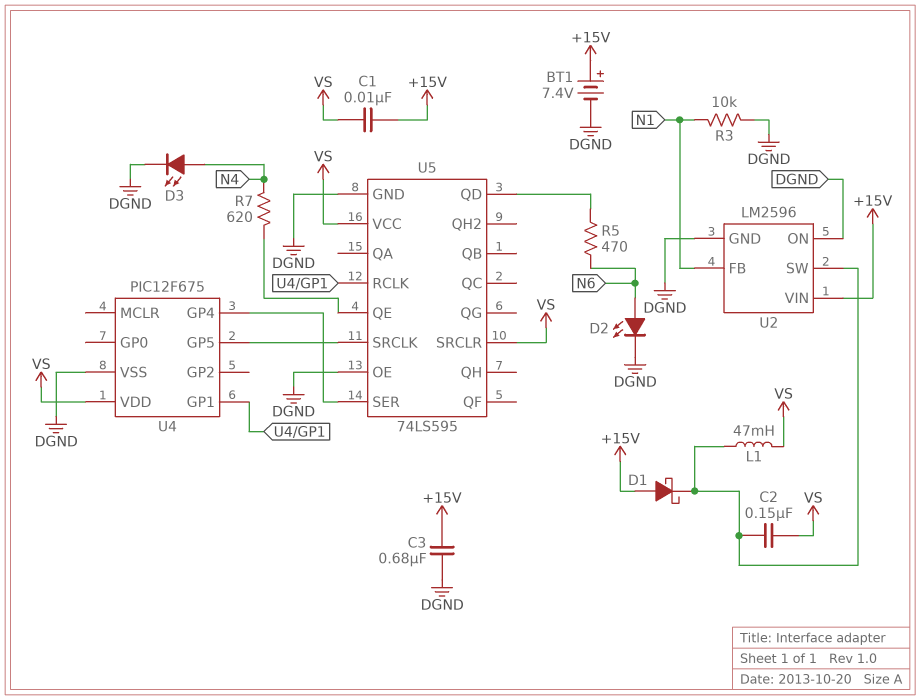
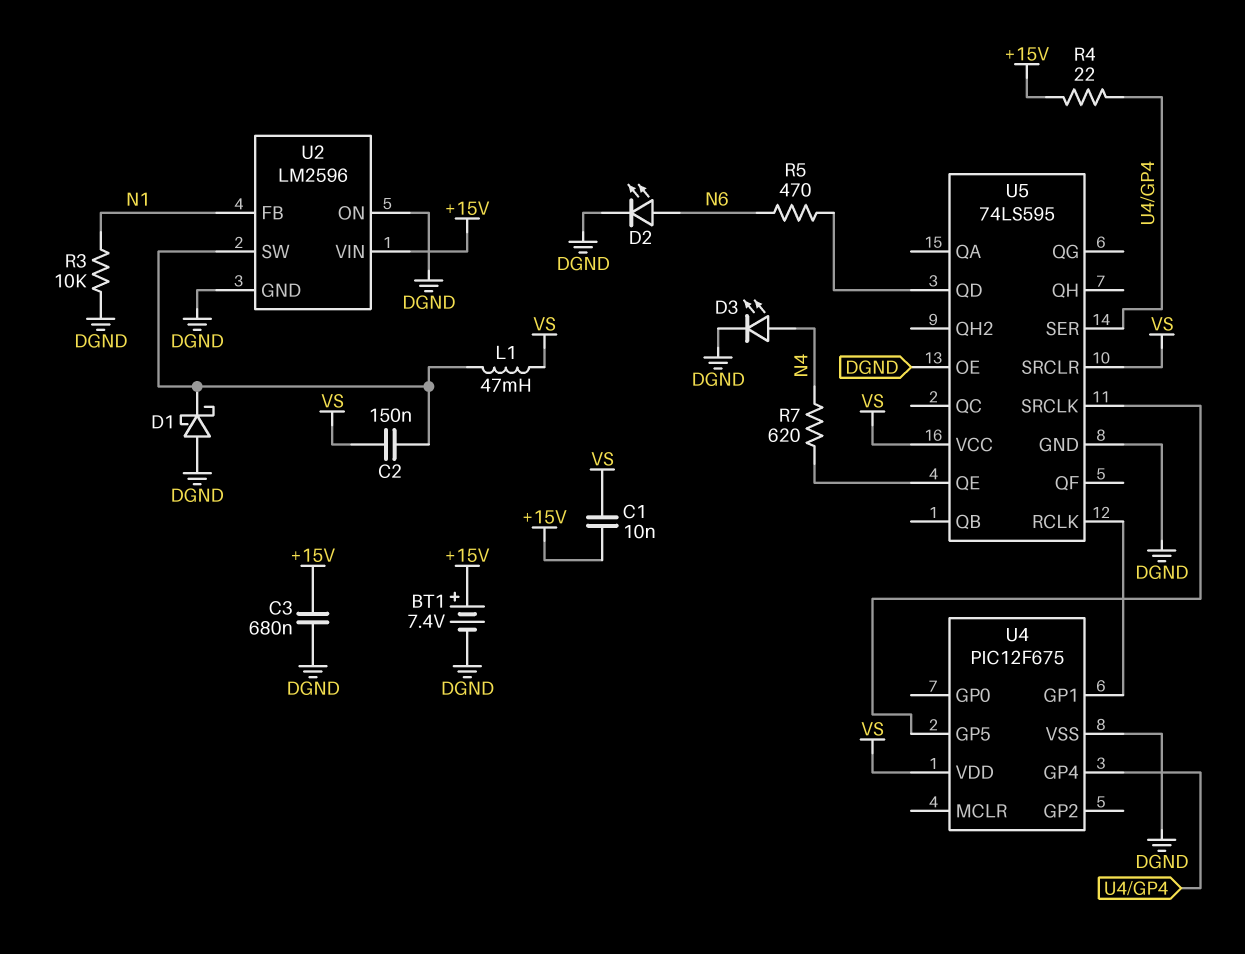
D1: schottky (A +15V, K U2/SW) -> schottky (A DGND, K U2/SW)
R4: none -> 22 (+15V, U4/GP4)

